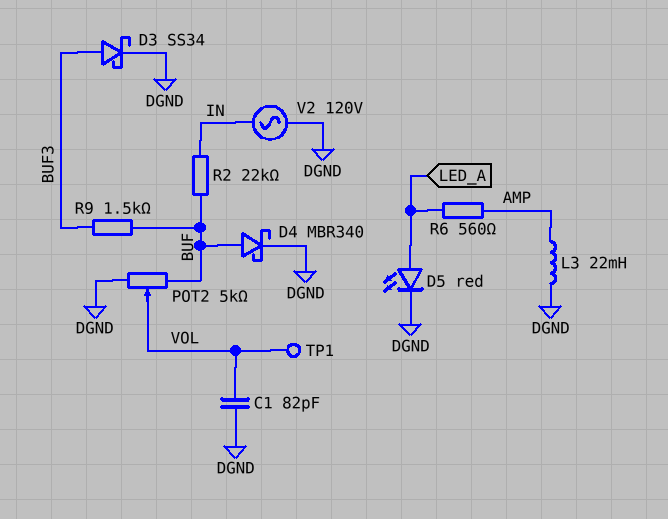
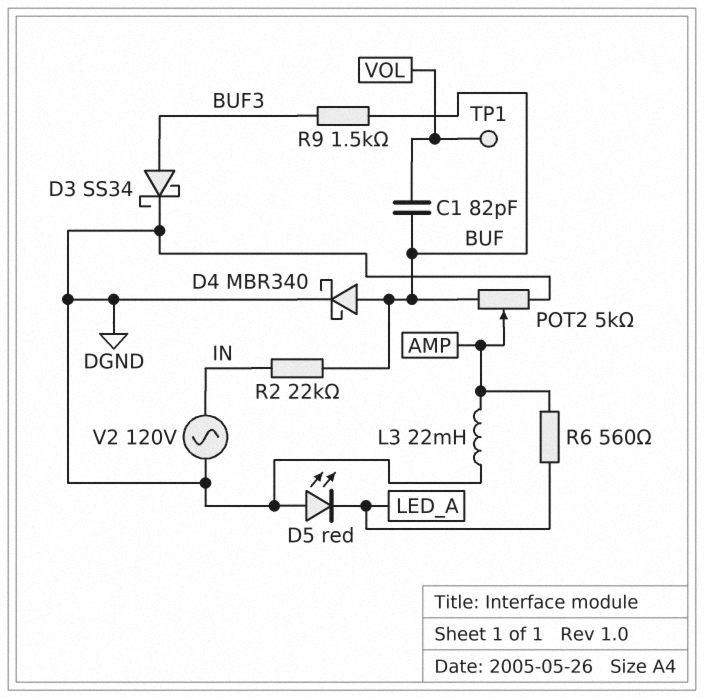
C1: 82pF (DGND, VOL) -> 82pF (BUF, VOL)
D5: LED red (A LED_A, K DGND) -> LED red (A DGND, K LED_A)
POT2: 5k (BUF, DGND, wiper VOL) -> 5k (BUF, DGND, wiper AMP)

